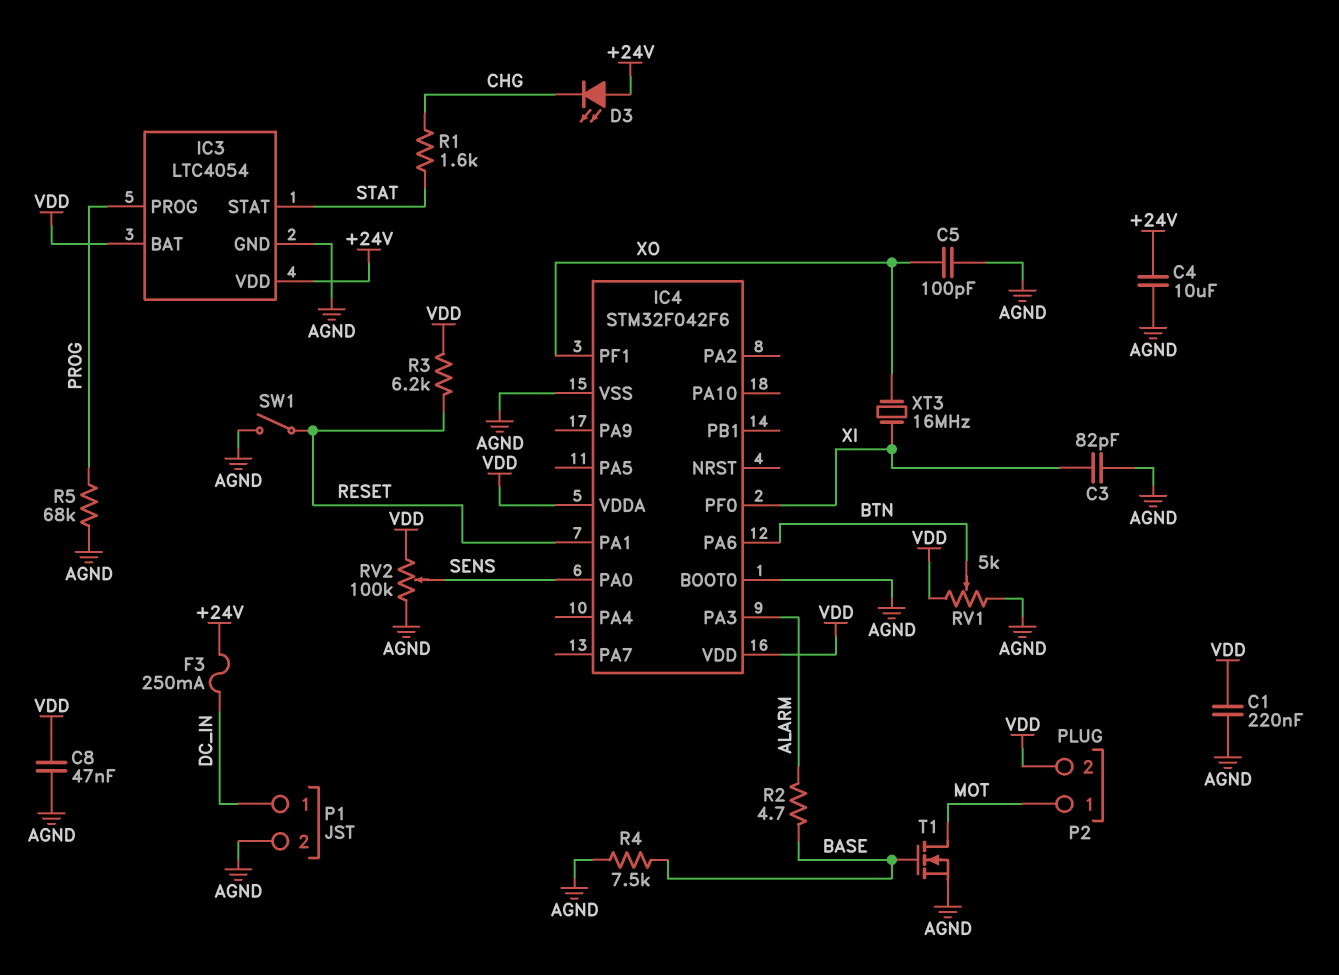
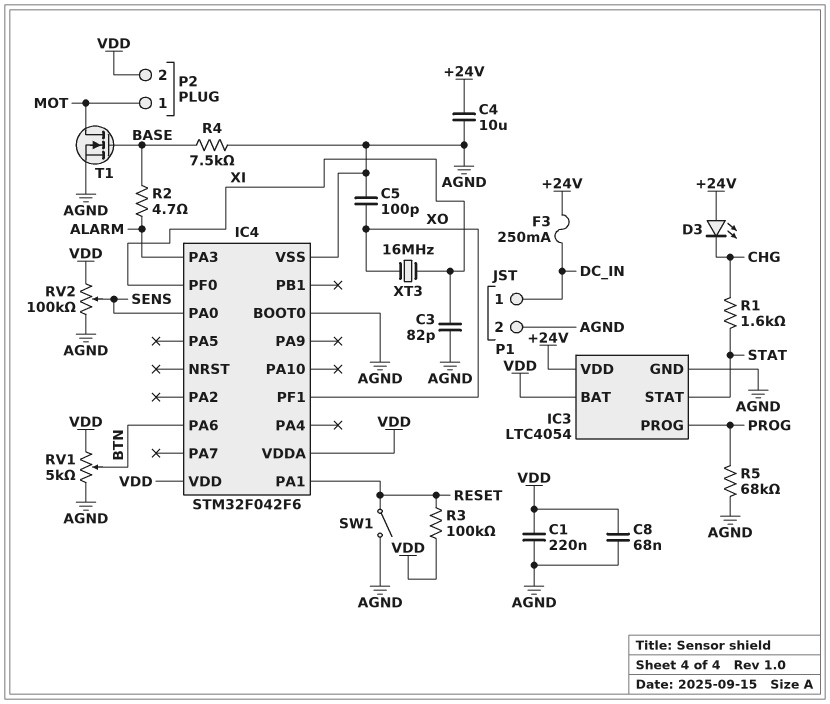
C8: 47nF (AGND, VDD) -> 68nF (AGND, VDD)
R3: 6.2k (RESET, VDD) -> 100k (RESET, VDD)

